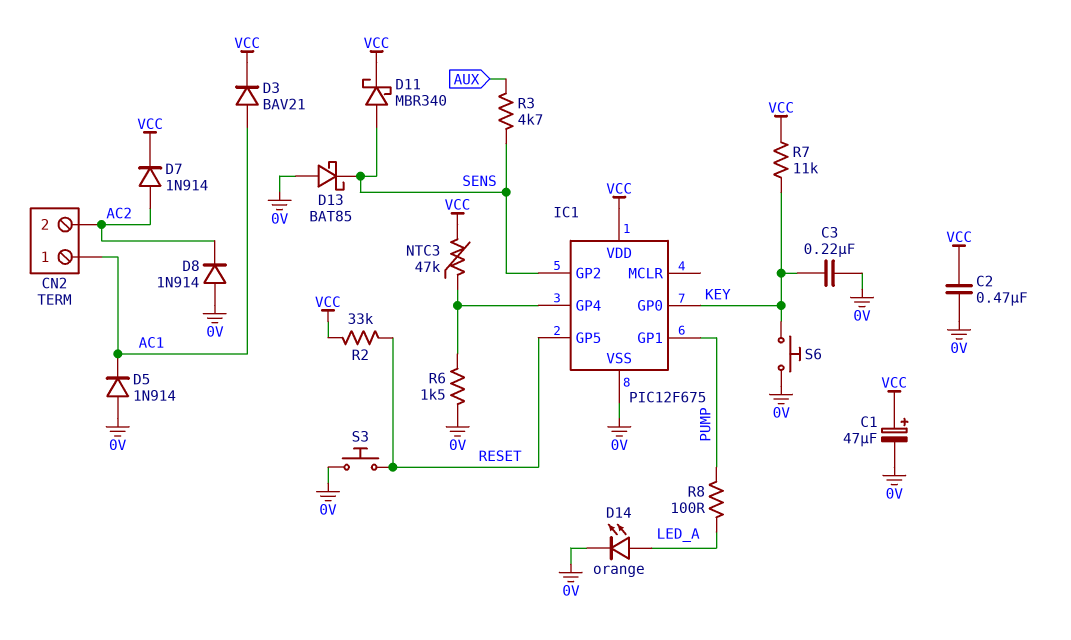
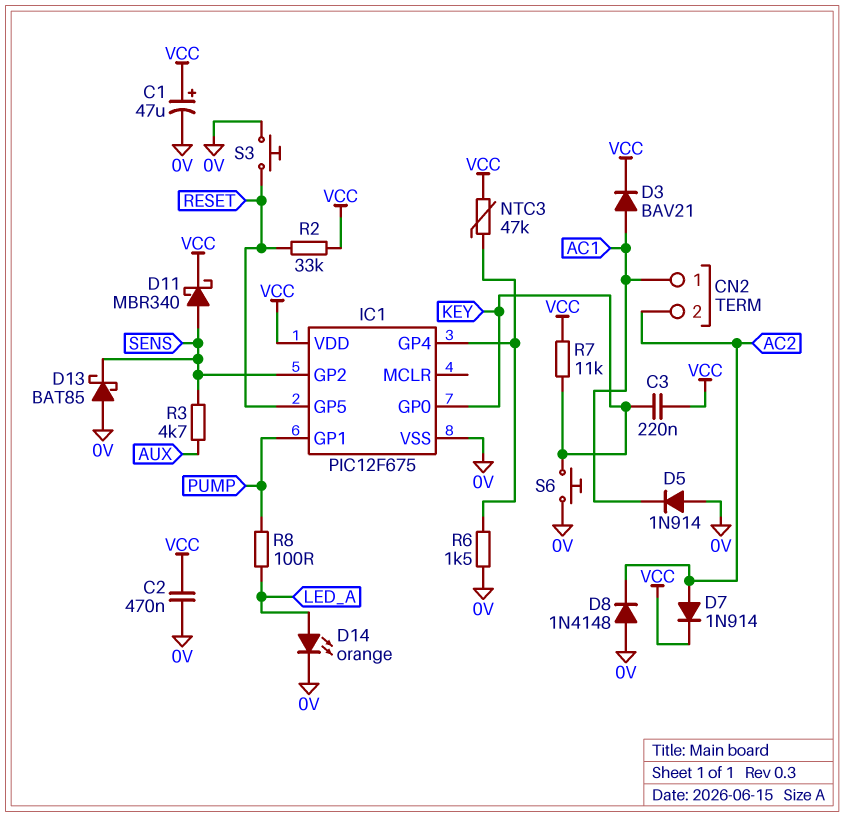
C3: 220nF (0V, KEY) -> 220nF (KEY, VCC)
D8: diode 1N914 (A 0V, K AC2) -> diode 1N4148 (A 0V, K AC2)

